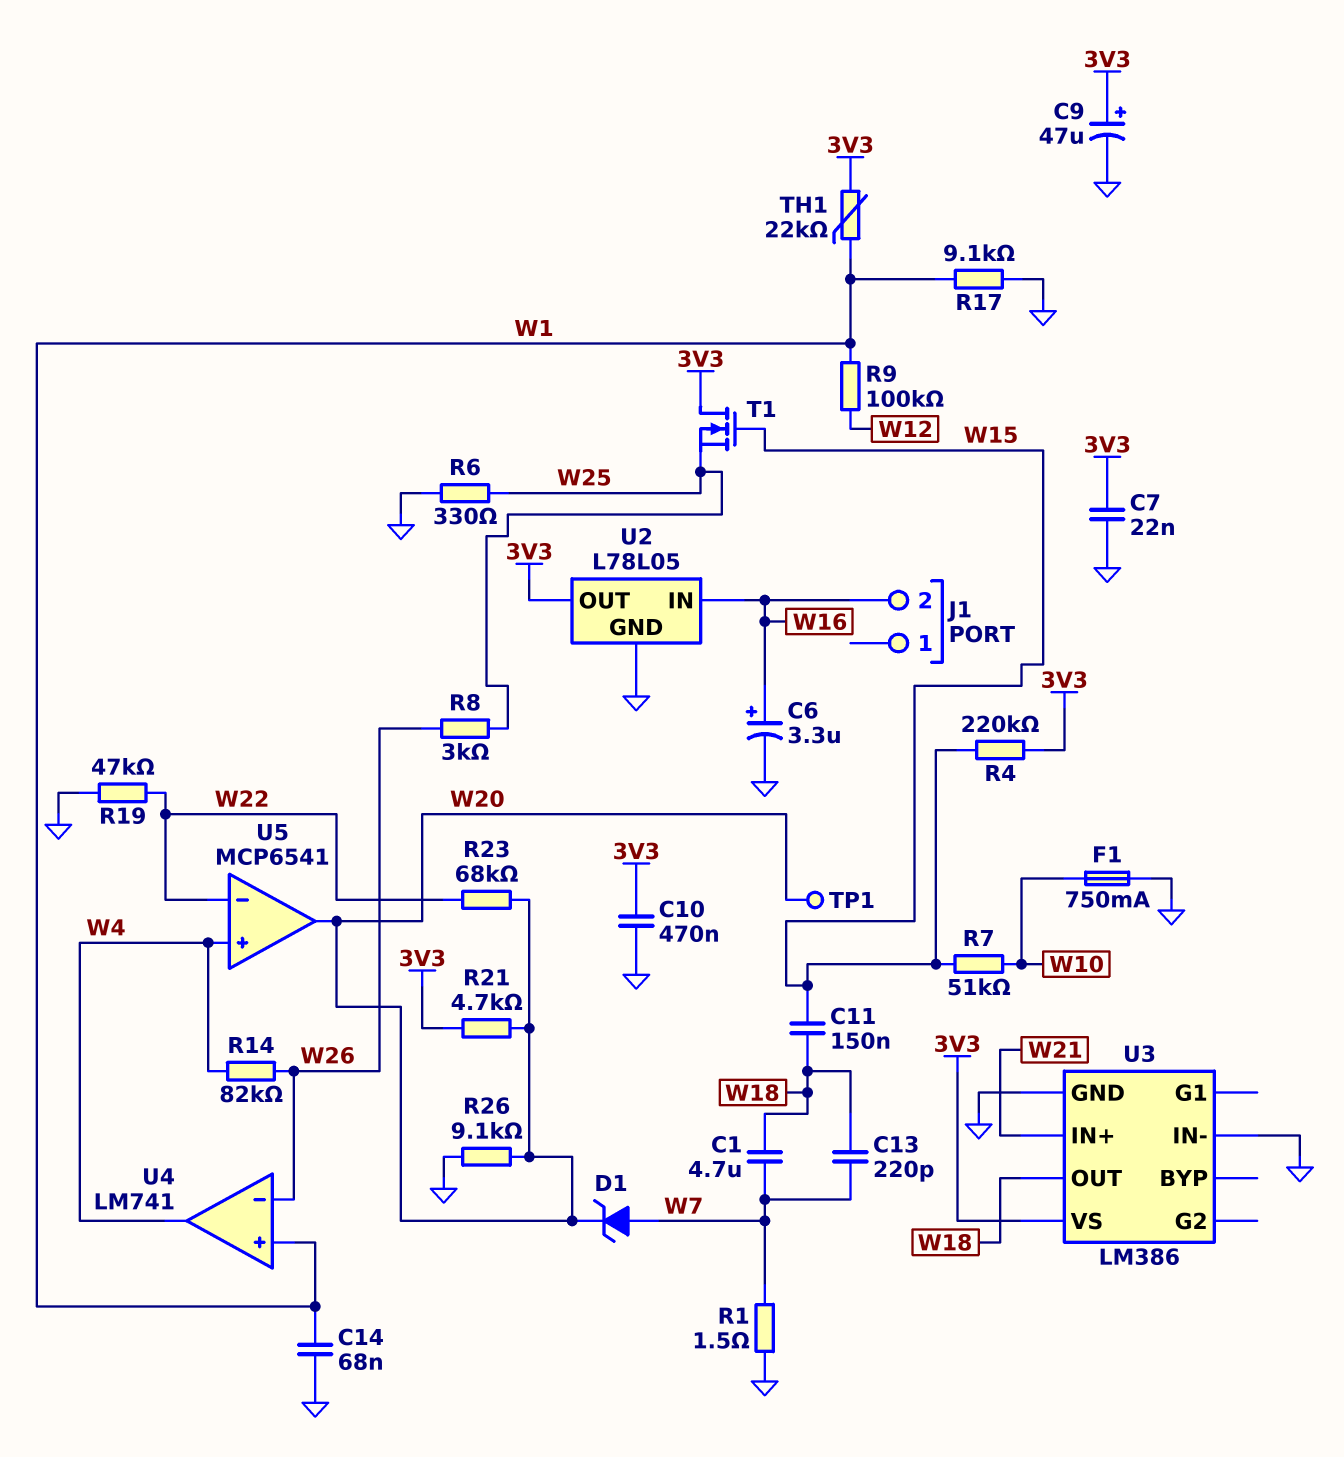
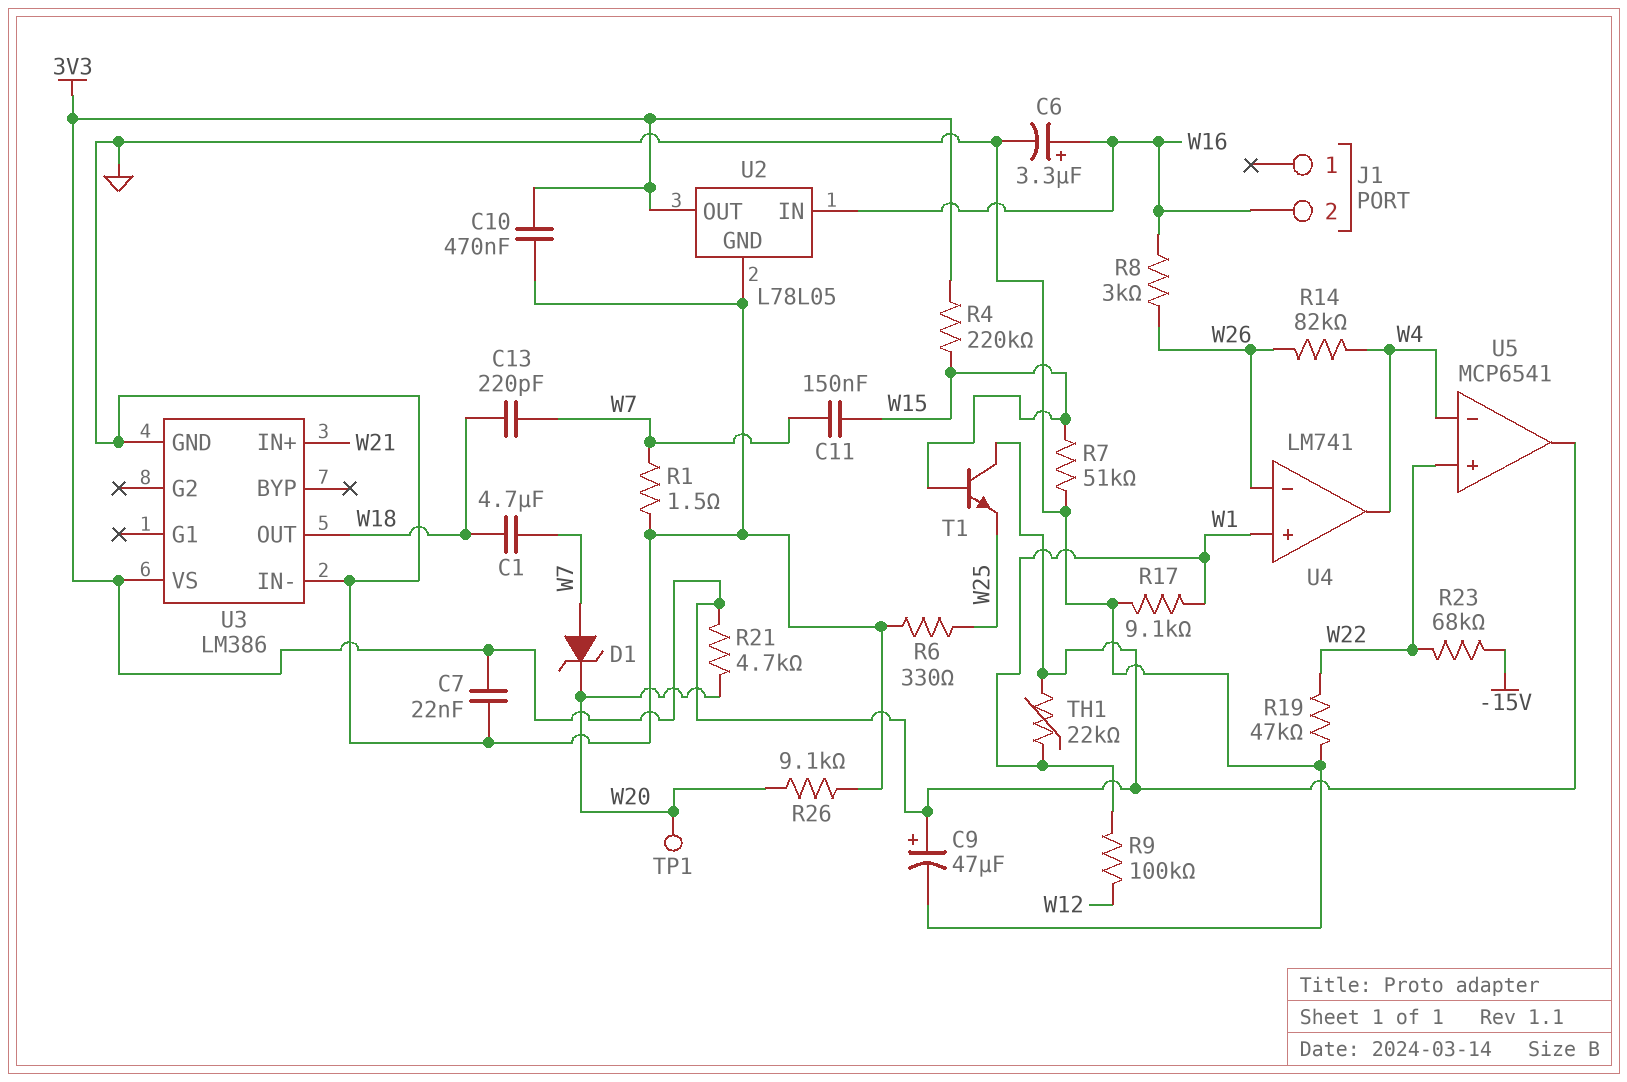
C11: 150nF (W15, W18) -> 150nF (W7, W15)
C14: 68nF (GND, W1) -> none
F1: 750mA (GND, W10) -> none
R7: 51k (W10, W15) -> 51k (GND, W15)
R8: 3k (W25, W26) -> 3k (W16, W26)
R23: 68k (W20, W22) -> 68k (-15V, W22)
T1: NMOS (G W15, D 3V3, S W25) -> NPN (B W15, C 3V3, E W25)
U5 pin in+: W4 -> W22
U5 pin in-: W22 -> W4
U5 pin out: W20 -> 3V3

